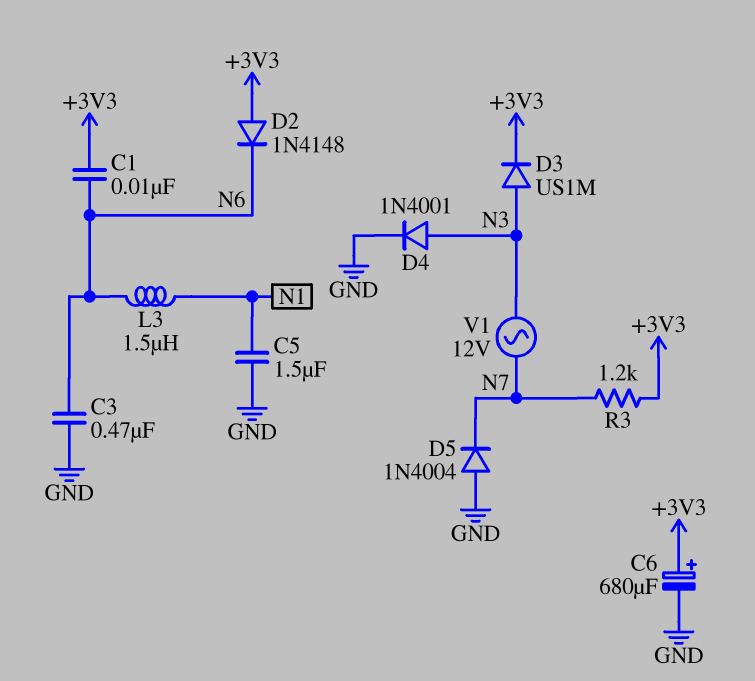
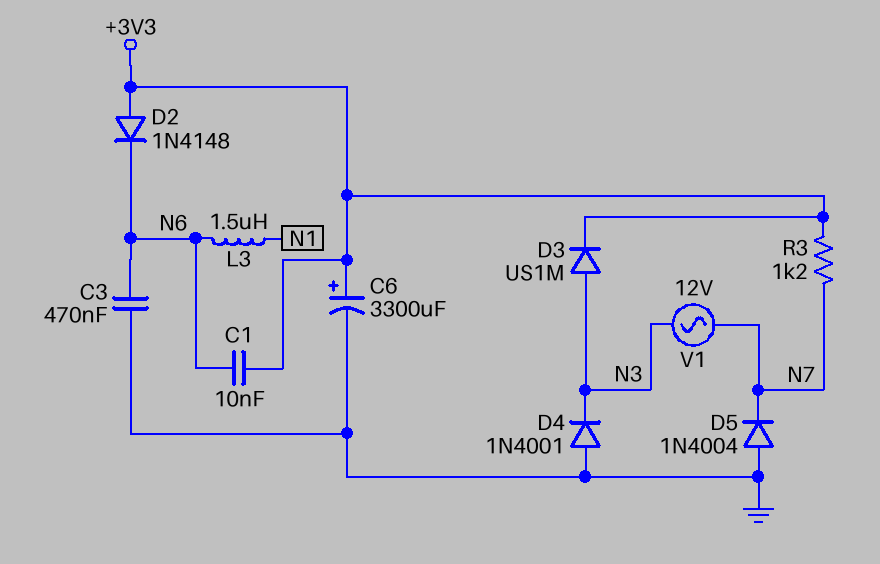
C5: 1.5uF (GND, N1) -> none
C6: 680uF (plus +3V3, minus GND) -> 3300uF (plus +3V3, minus GND)
D4: diode 1N4001 (A N3, K GND) -> diode 1N4001 (A GND, K N3)

